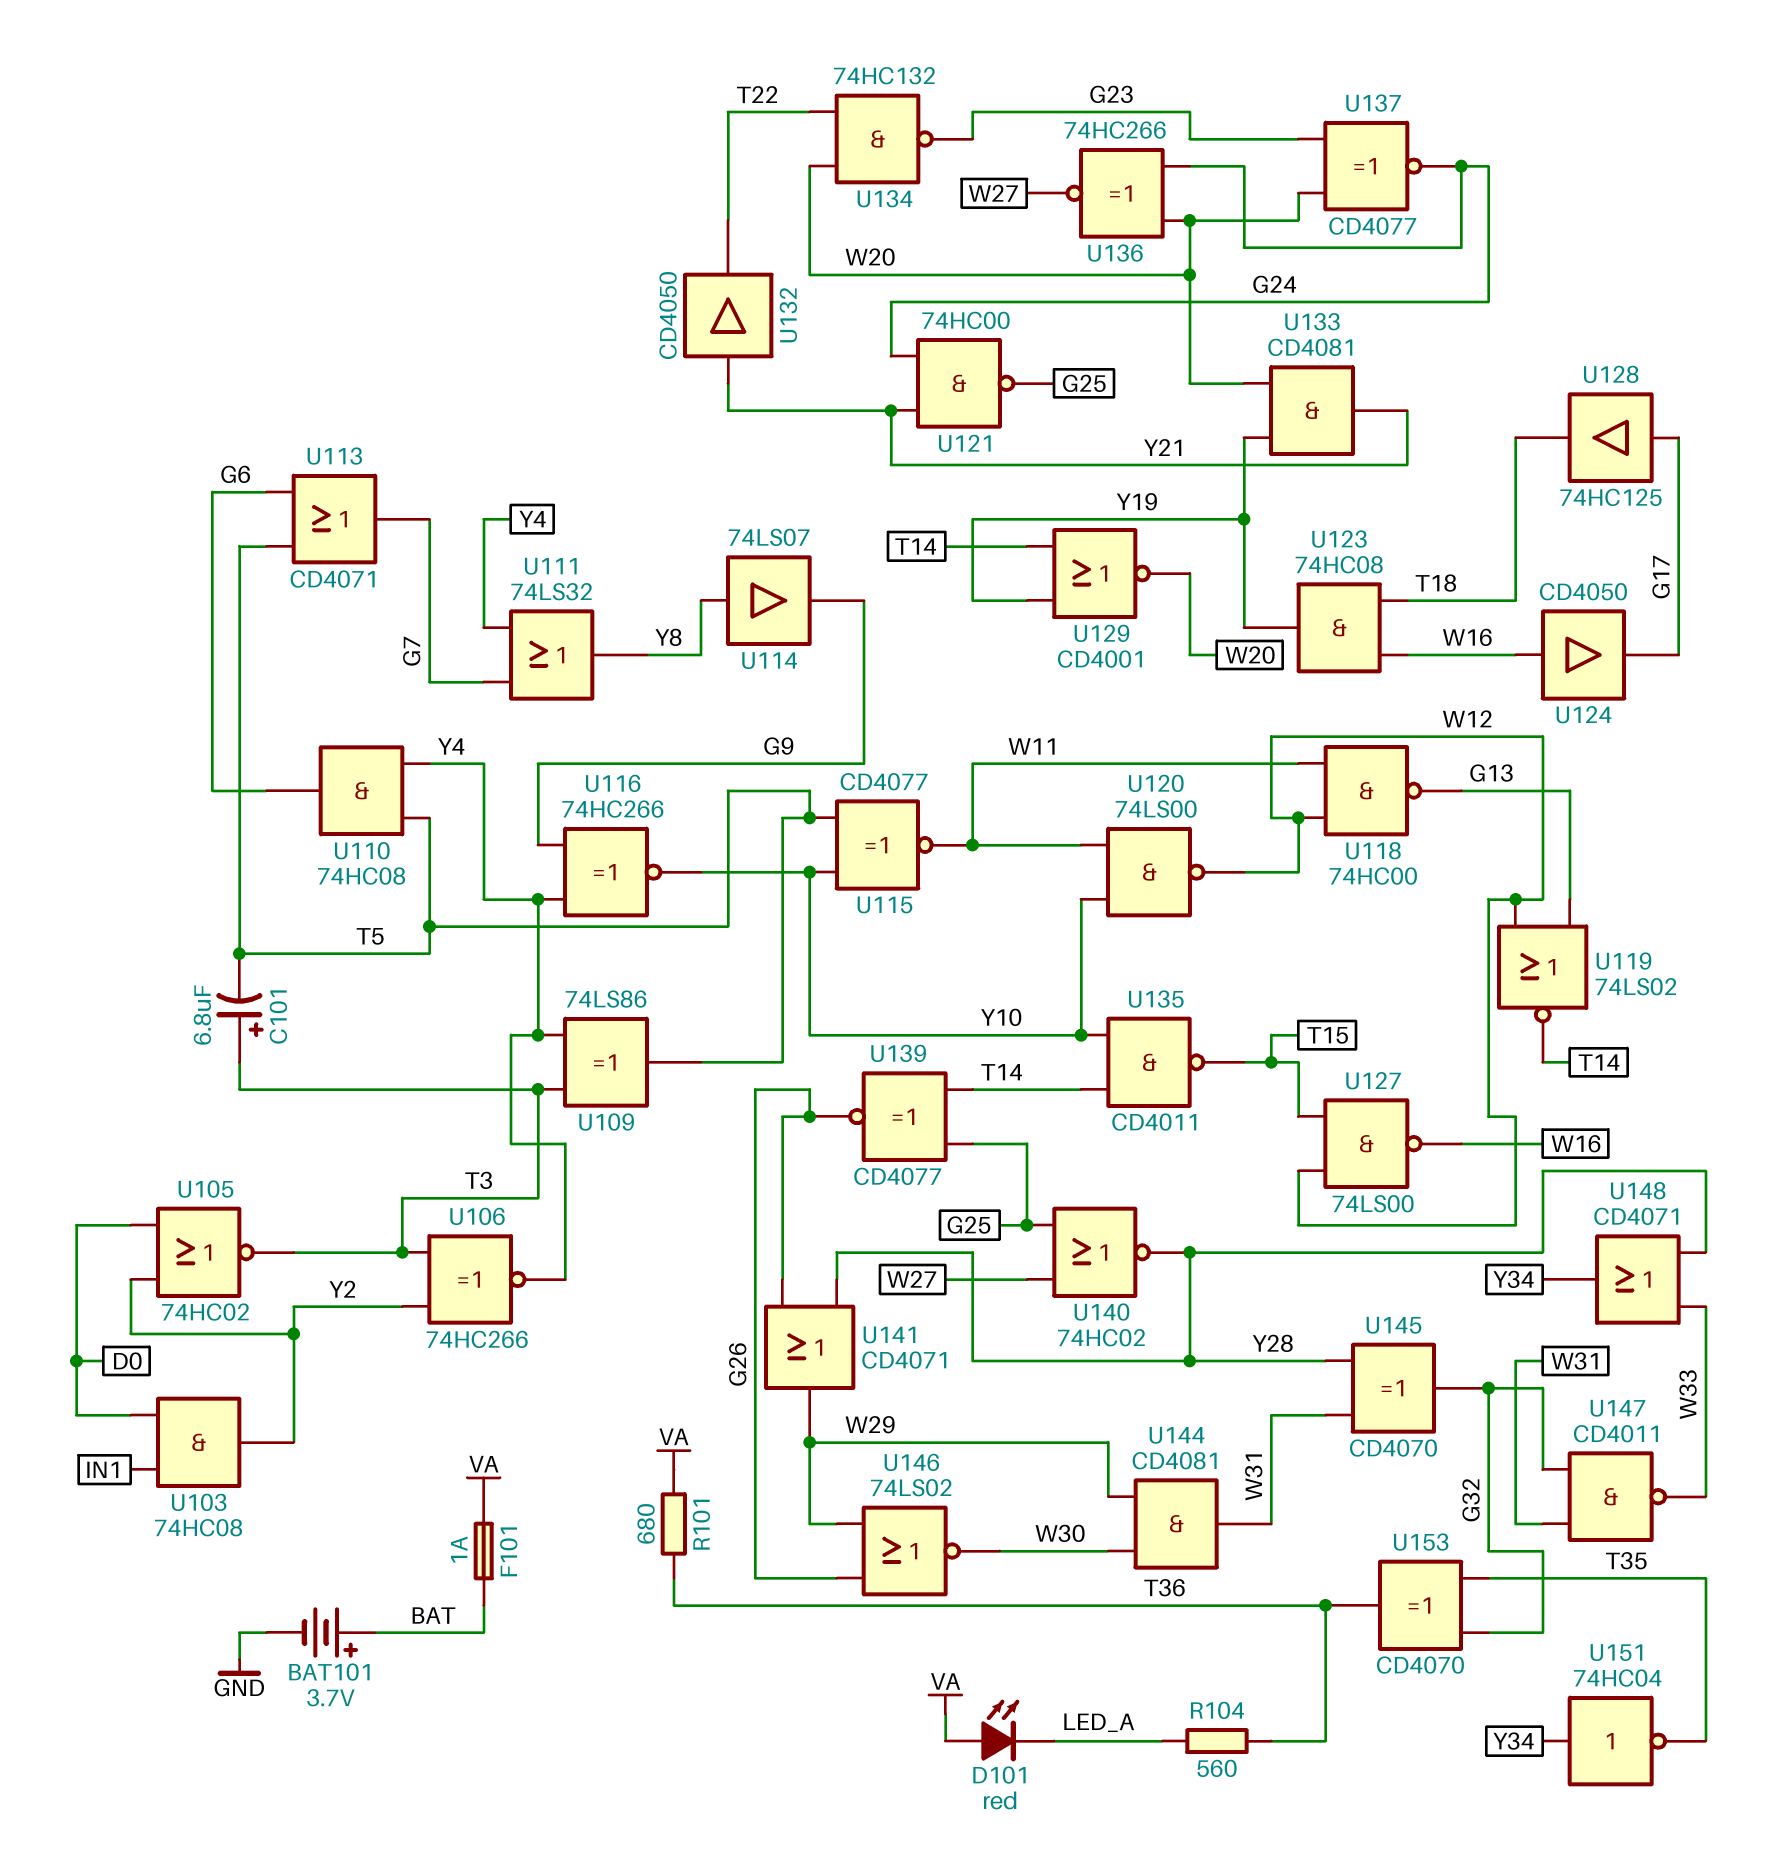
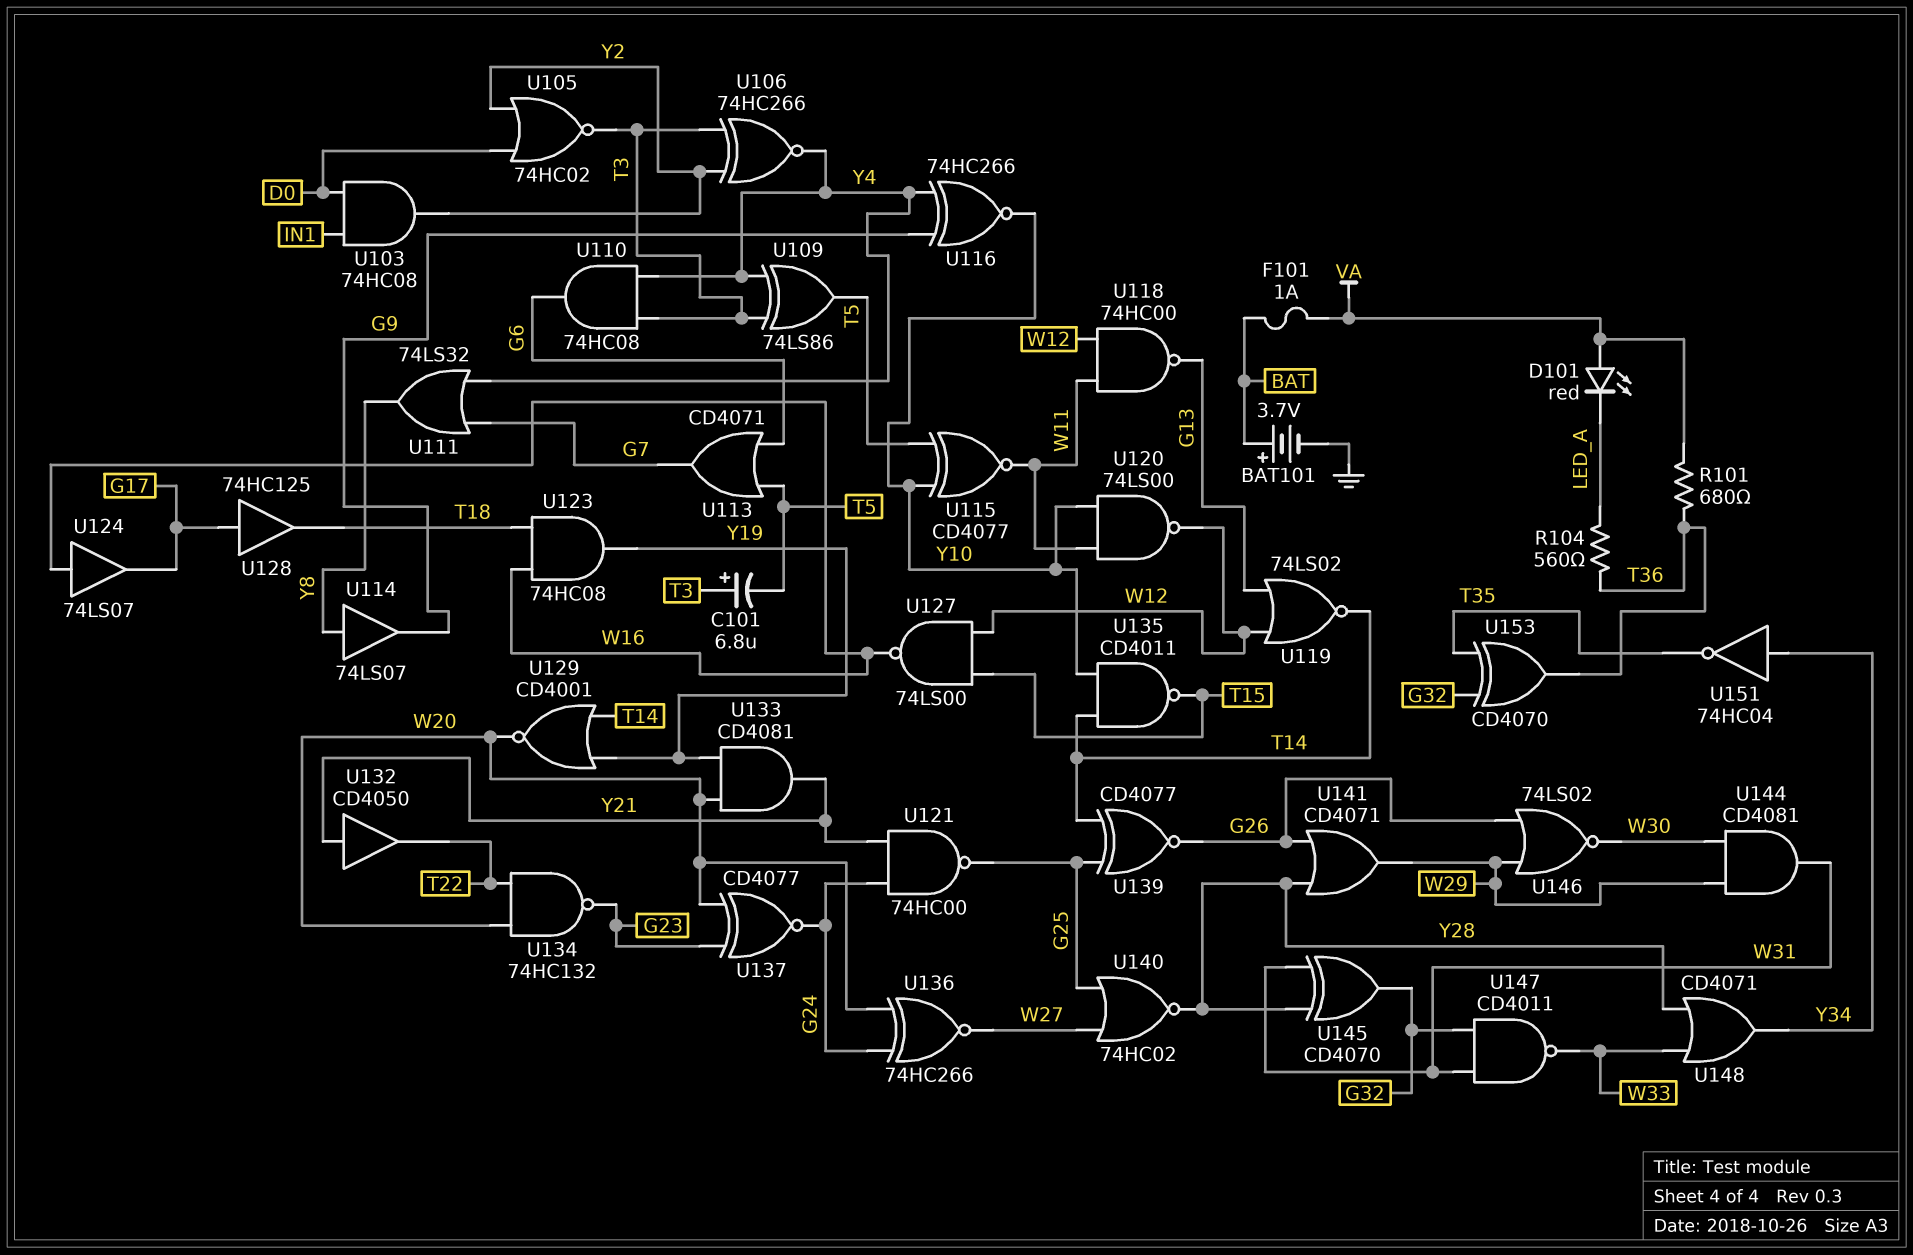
U110: AND 74HC08 (in T5, in Y4, out G6) -> AND 74HC08 (in T3, in Y4, out G6)
U124: buffer CD4050 (in W16, out G17) -> buffer 74LS07 (in W16, out G17)

